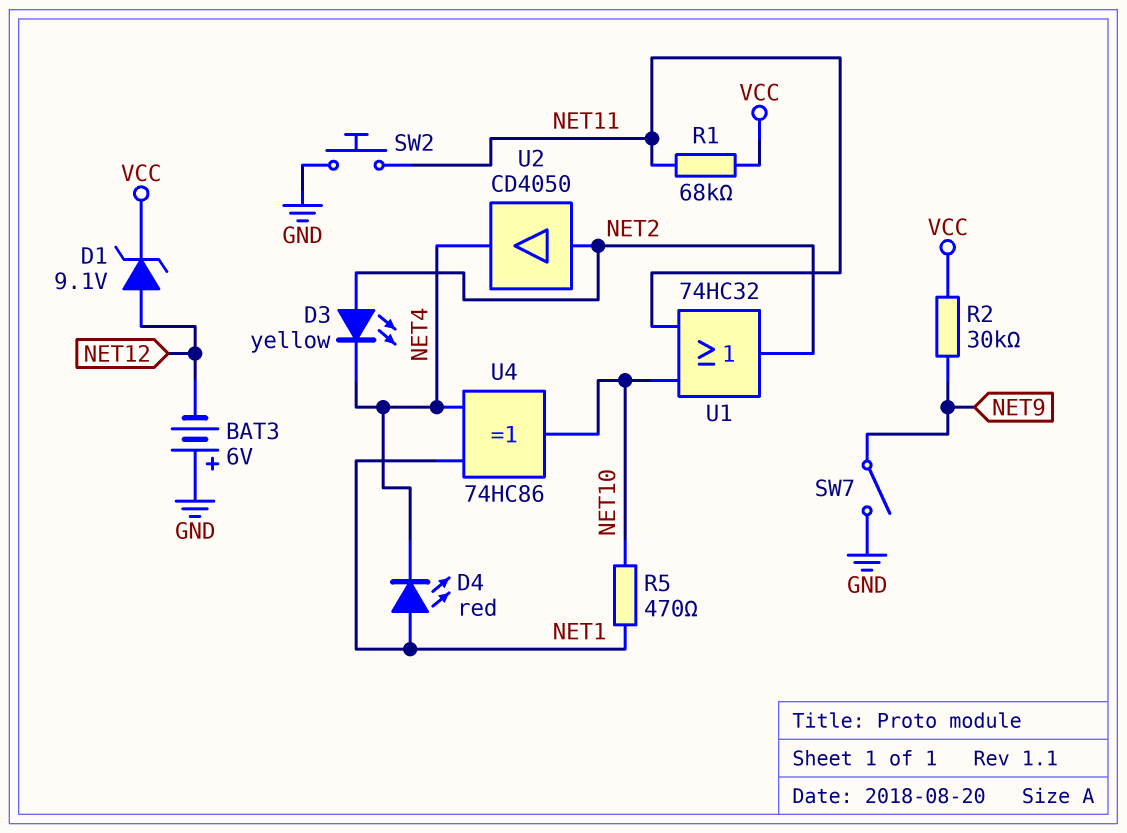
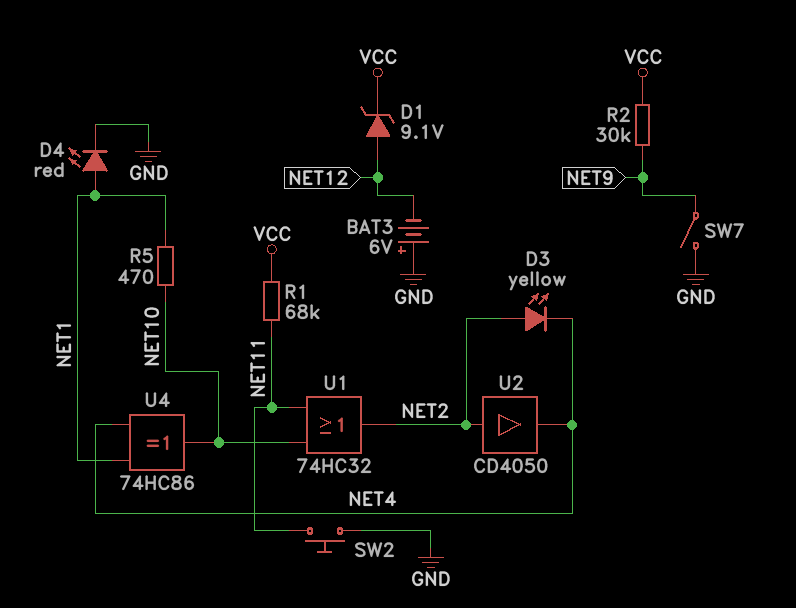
D4: LED red (A NET1, K NET4) -> LED red (A NET1, K GND)

